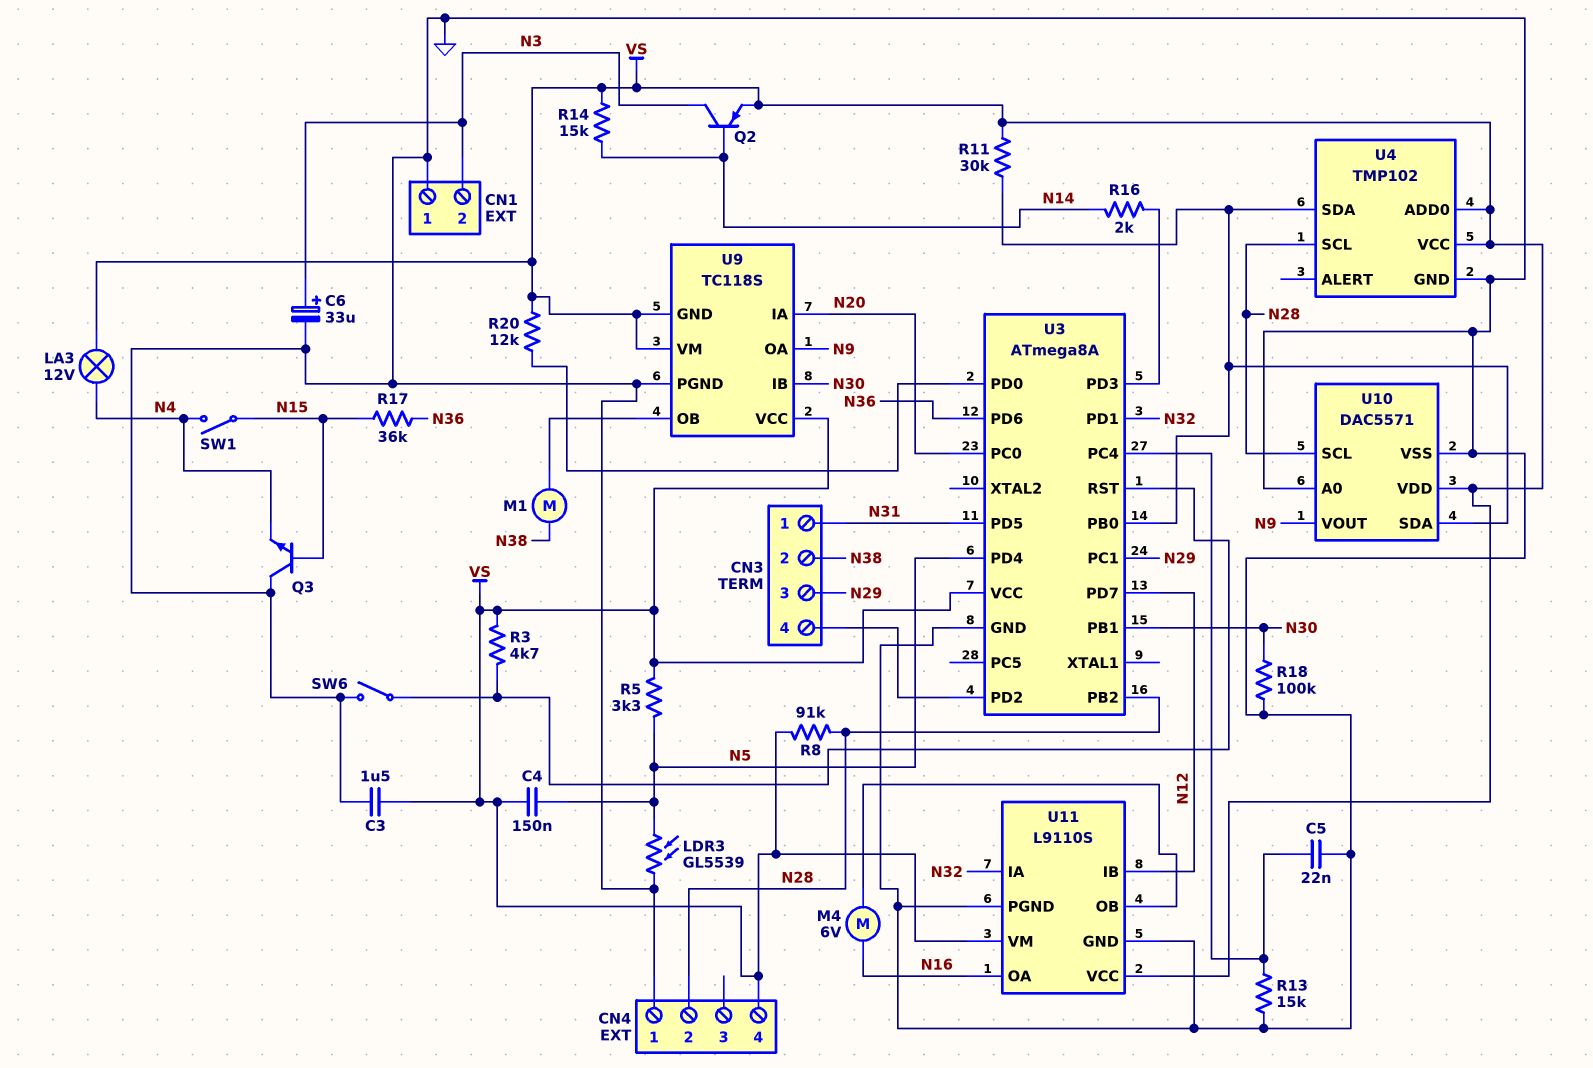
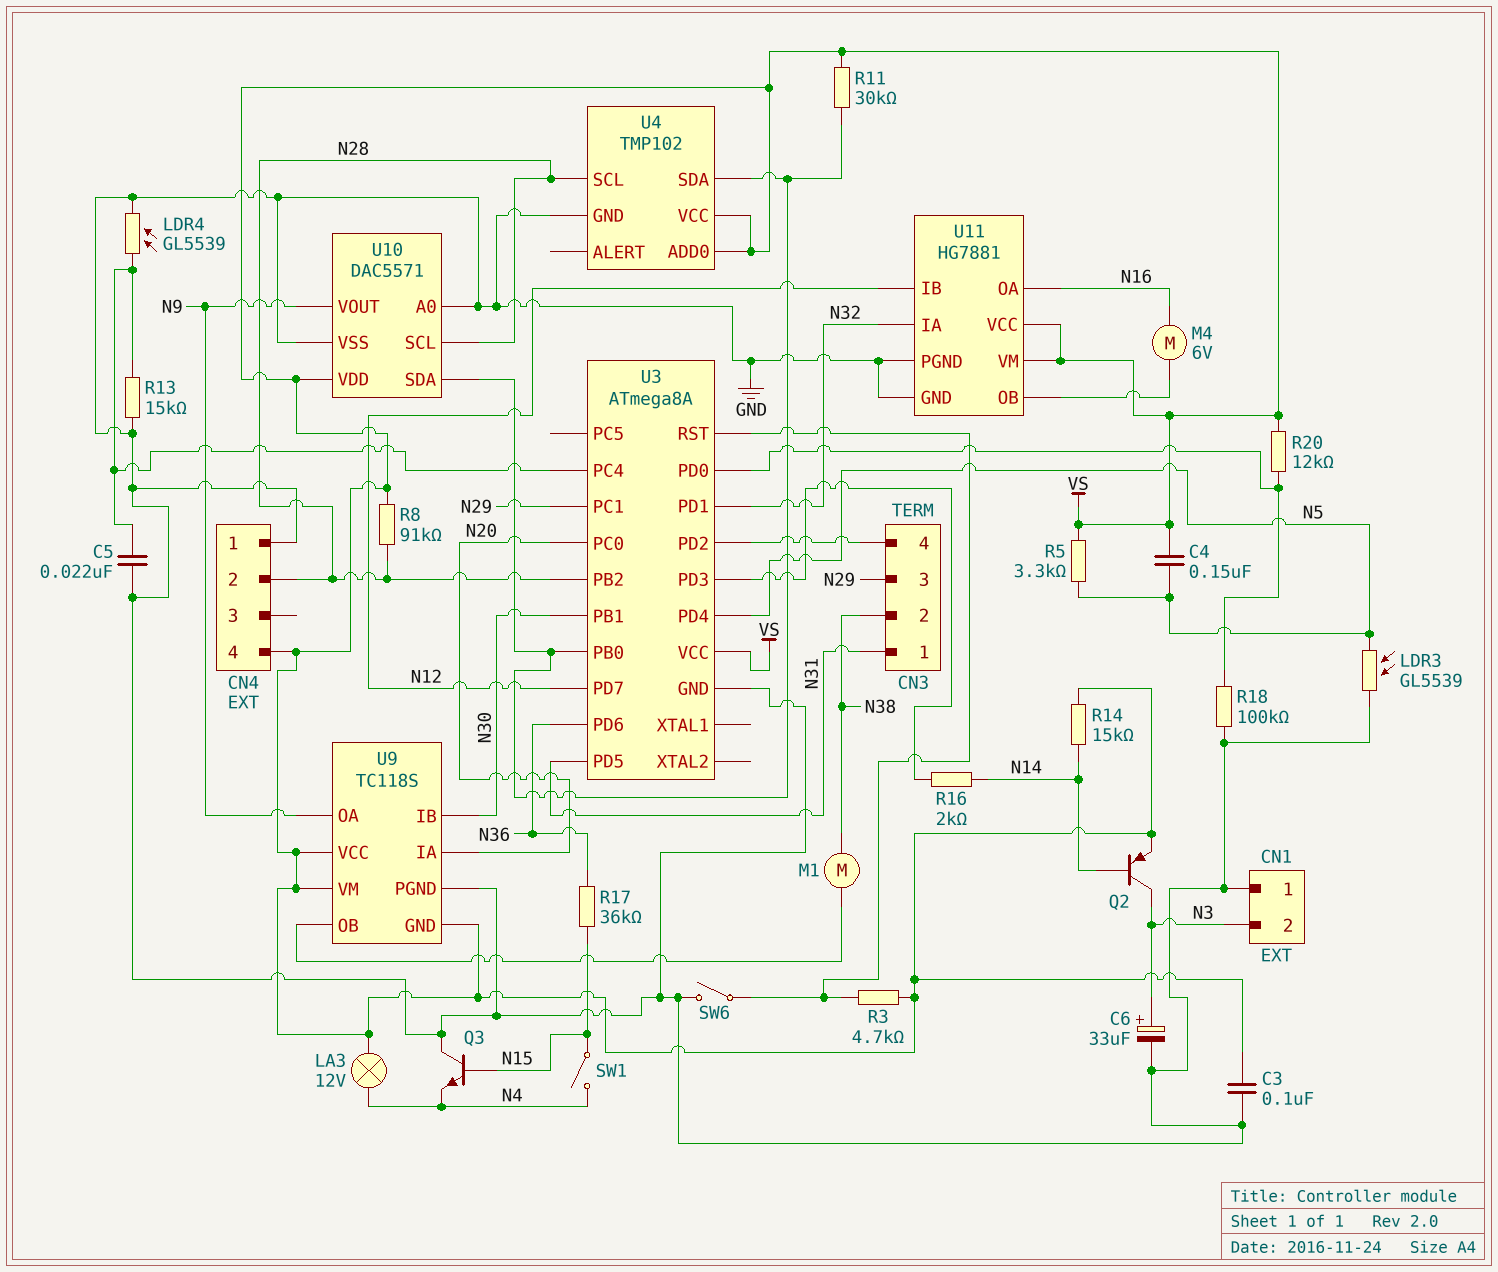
C3: 1.5uF (GND, VS) -> 100nF (GND, VS)
LDR4: none -> GL5539 (GND, U3/PC4)
R18: 100k (GND, N30) -> 100k (GND, U3/PD0)
U11: L9110S -> HG7881

